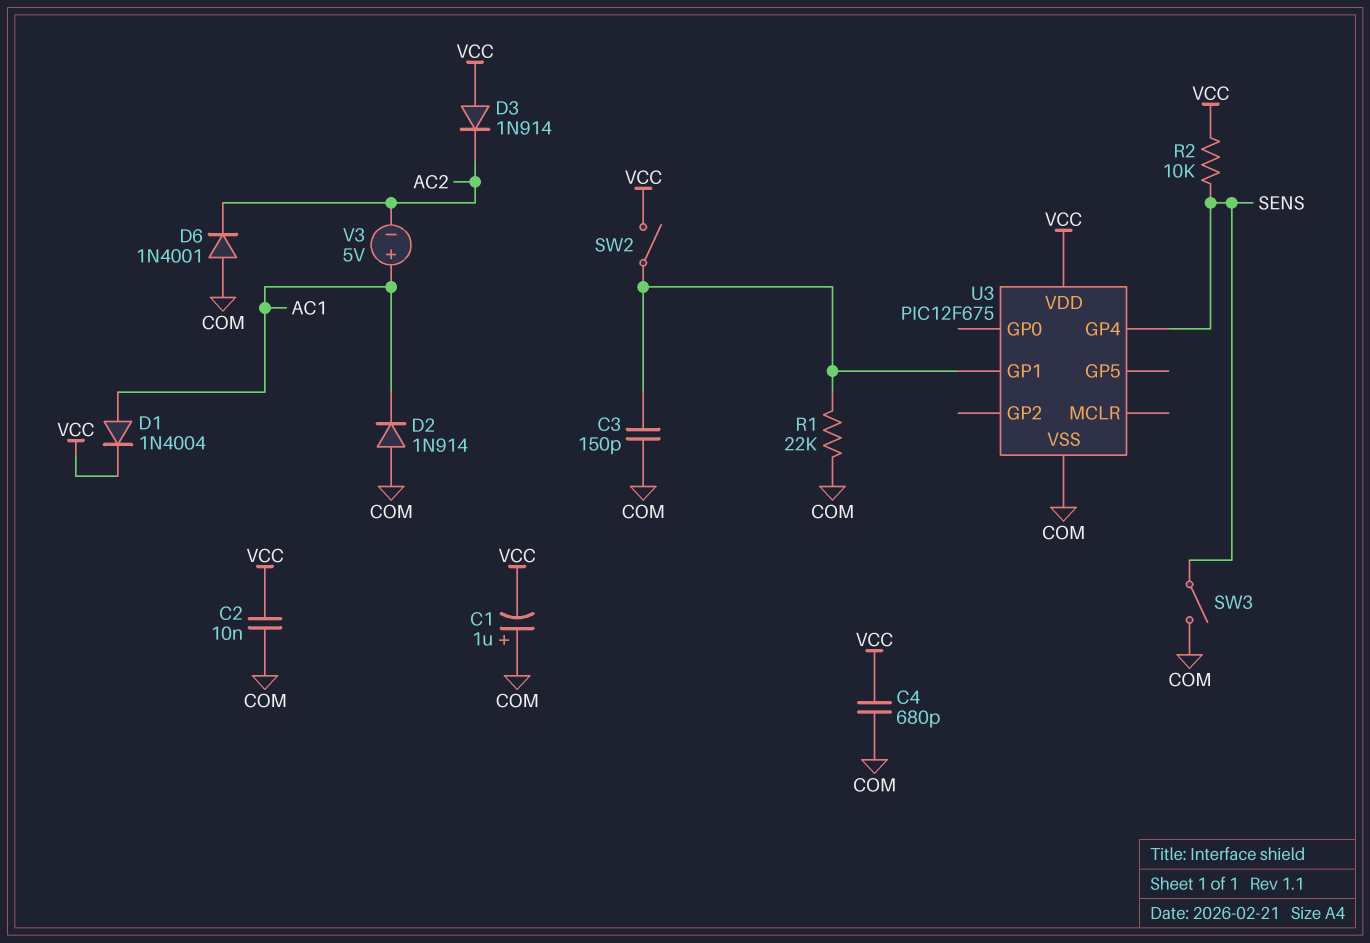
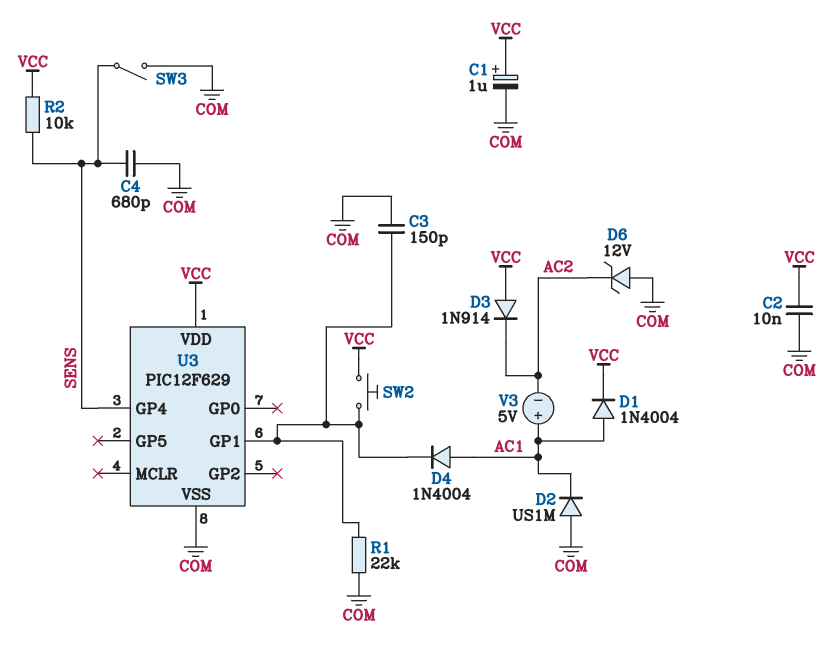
C1: 1uF (plus COM, minus VCC) -> 1uF (plus VCC, minus COM)
C4: 680pF (COM, VCC) -> 680pF (COM, SENS)
D2: diode 1N914 (A COM, K AC1) -> diode US1M (A COM, K AC1)
D4: none -> diode 1N4004 (A AC1, K U3/GP1)
D6: diode 1N4001 (A COM, K AC2) -> zener 12V (A COM, K AC2)
SW2: switch (U3/GP1, VCC) -> button (U3/GP1, VCC)
U3: PIC12F675 -> PIC12F629

